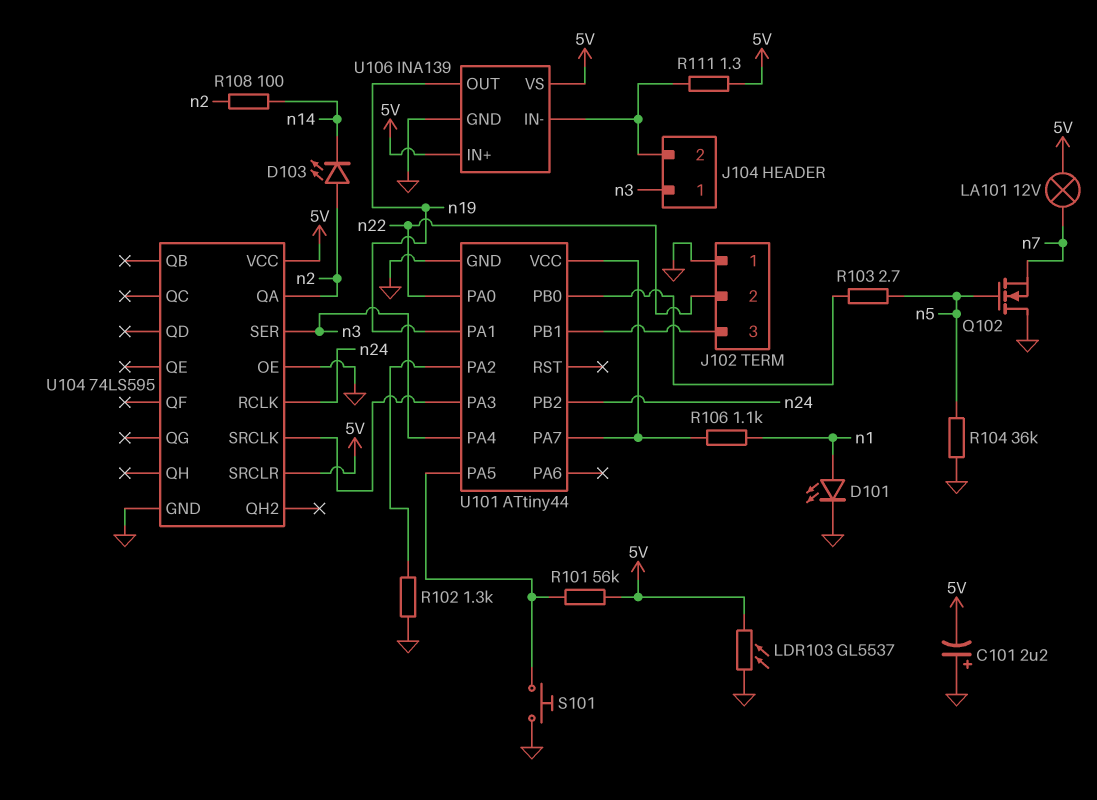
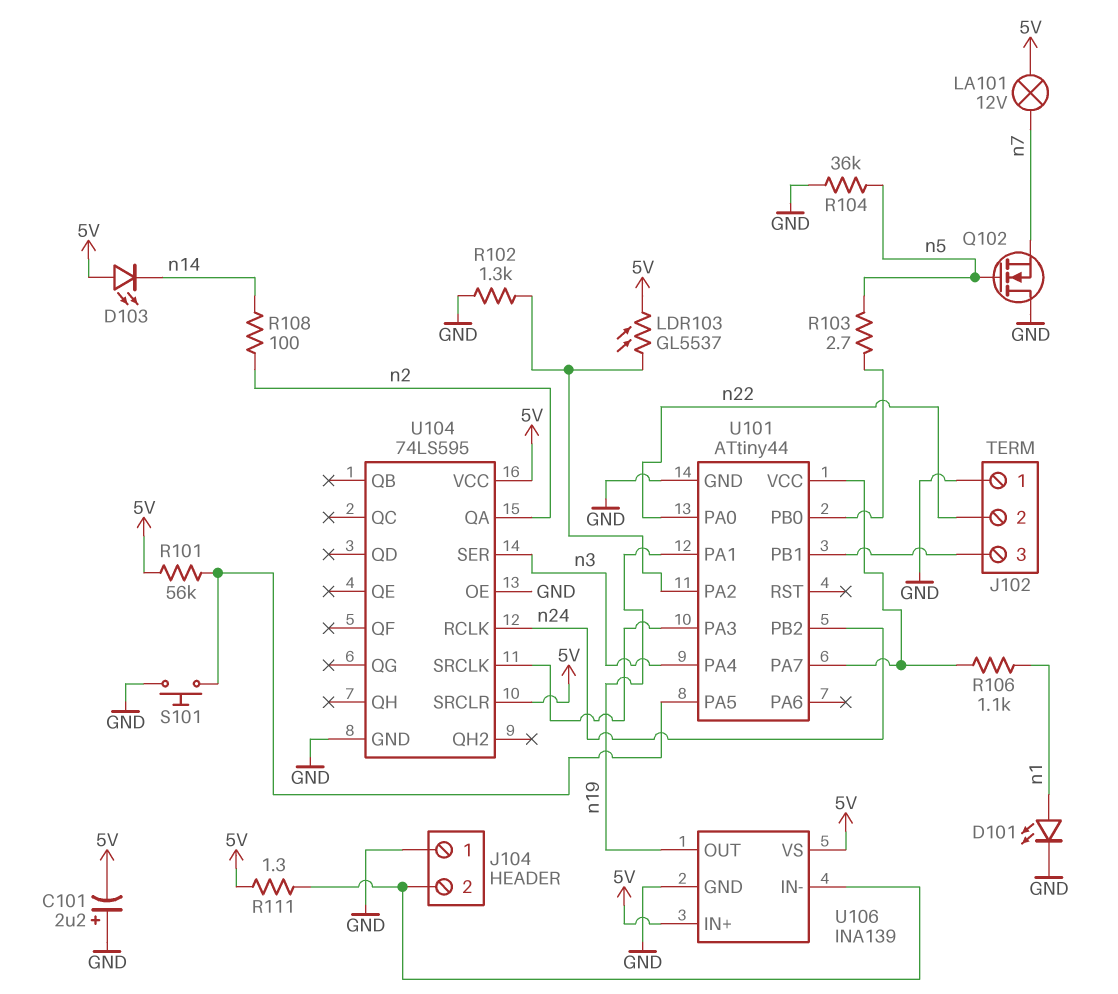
D103: LED (A n2, K n14) -> LED (A 5V, K n14)
J104 pin 1: n3 -> GND
LDR103: GL5537 (5V, GND) -> GL5537 (5V, U101/PA2)

